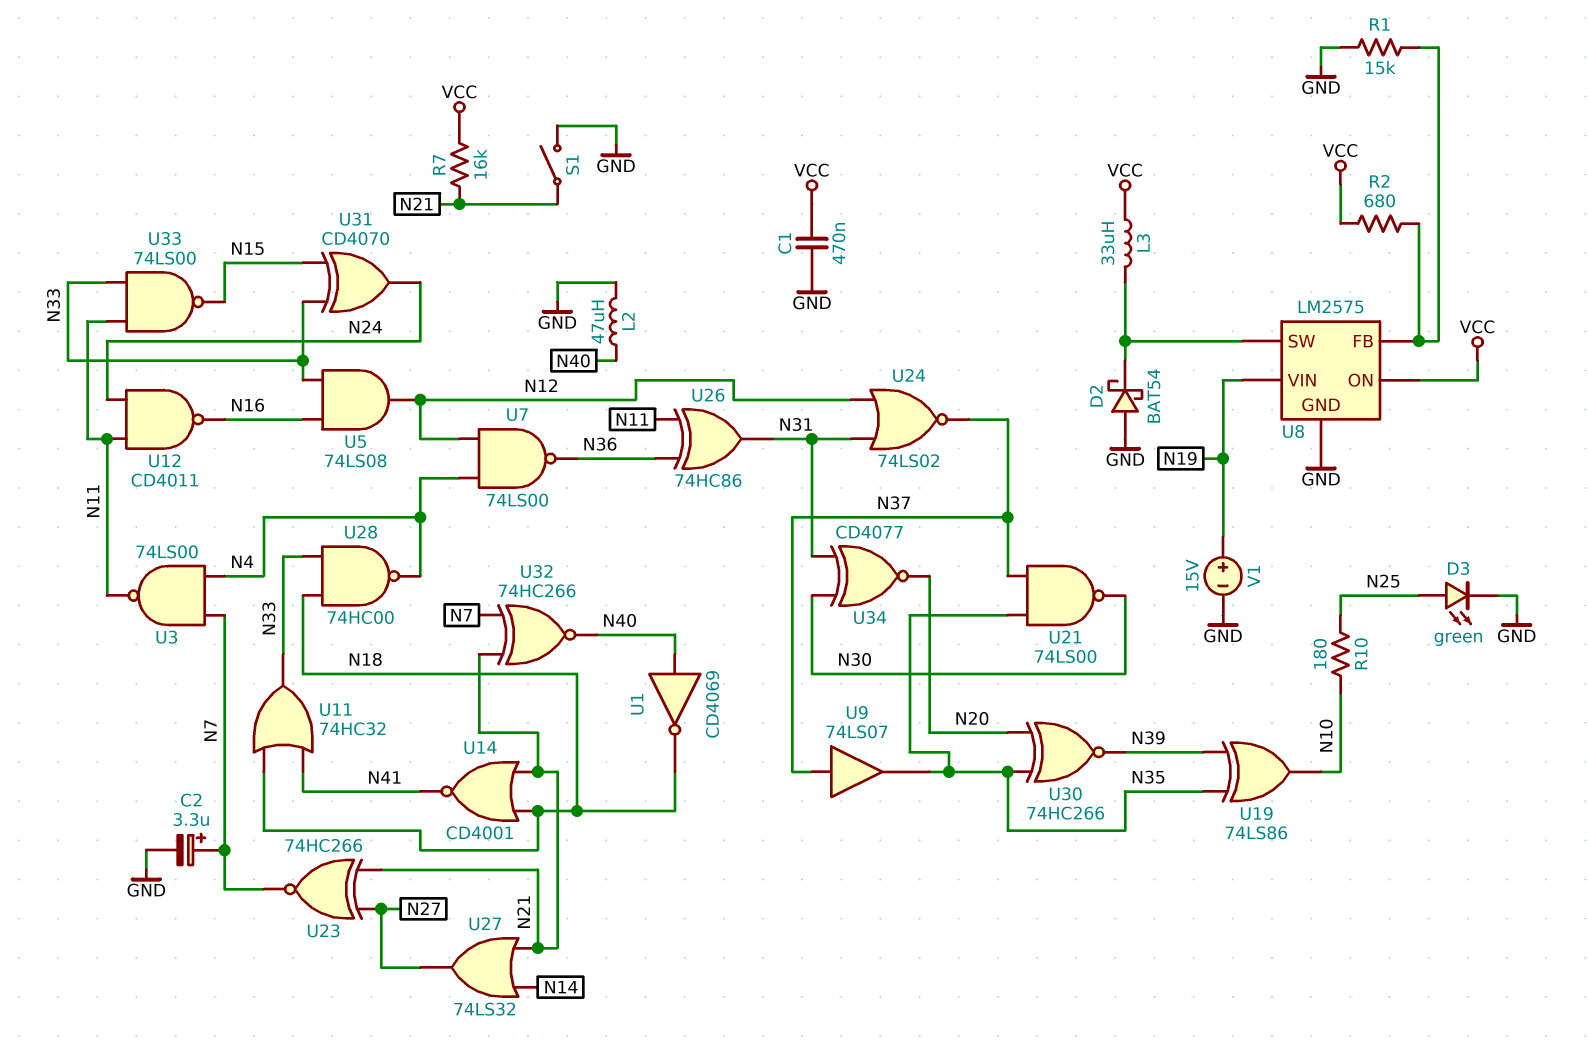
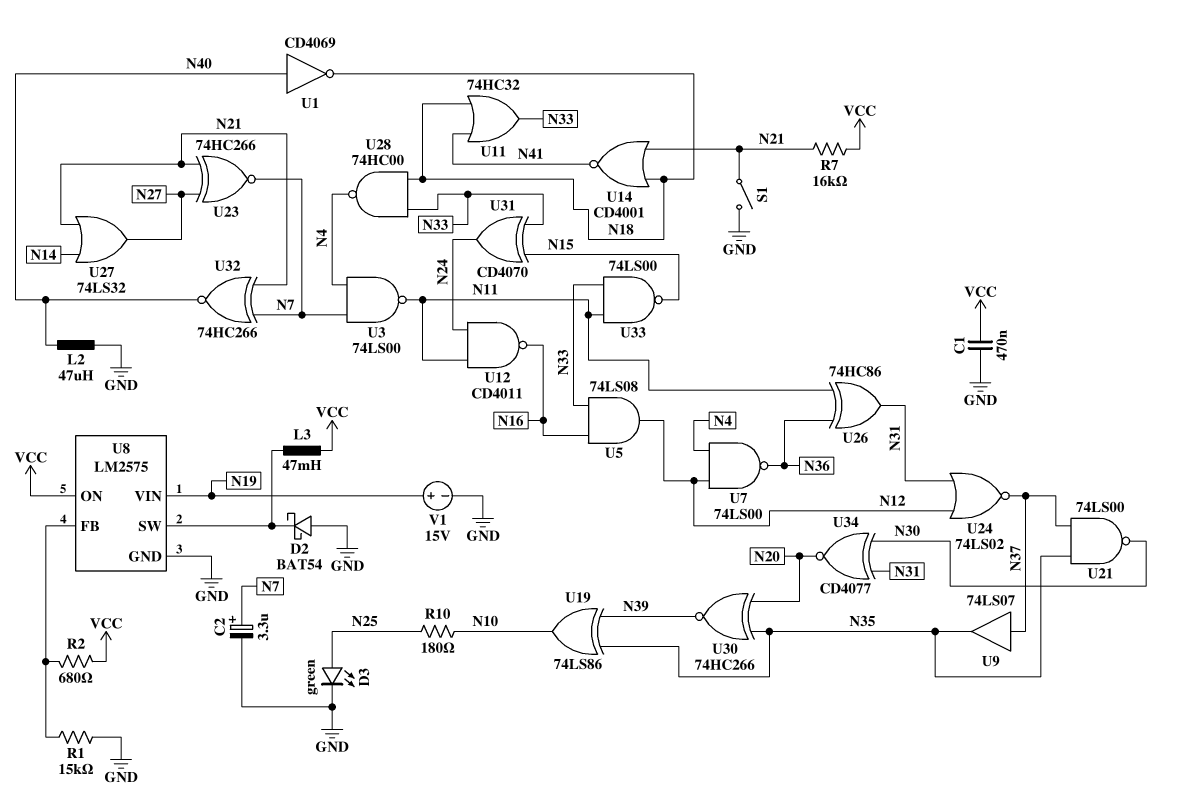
L3: 33uH (U8/SW, VCC) -> 47mH (U8/SW, VCC)

